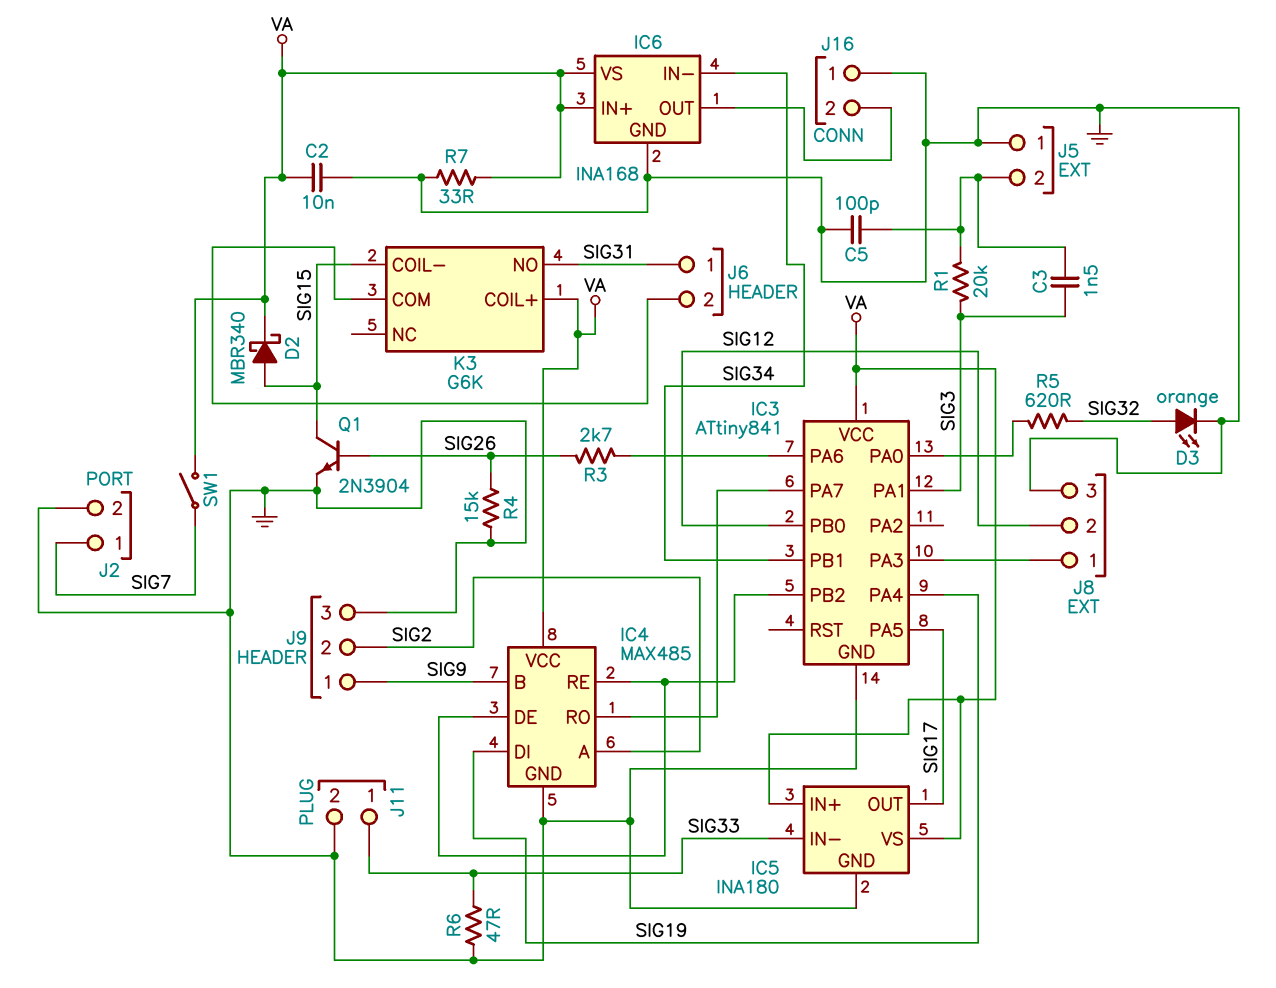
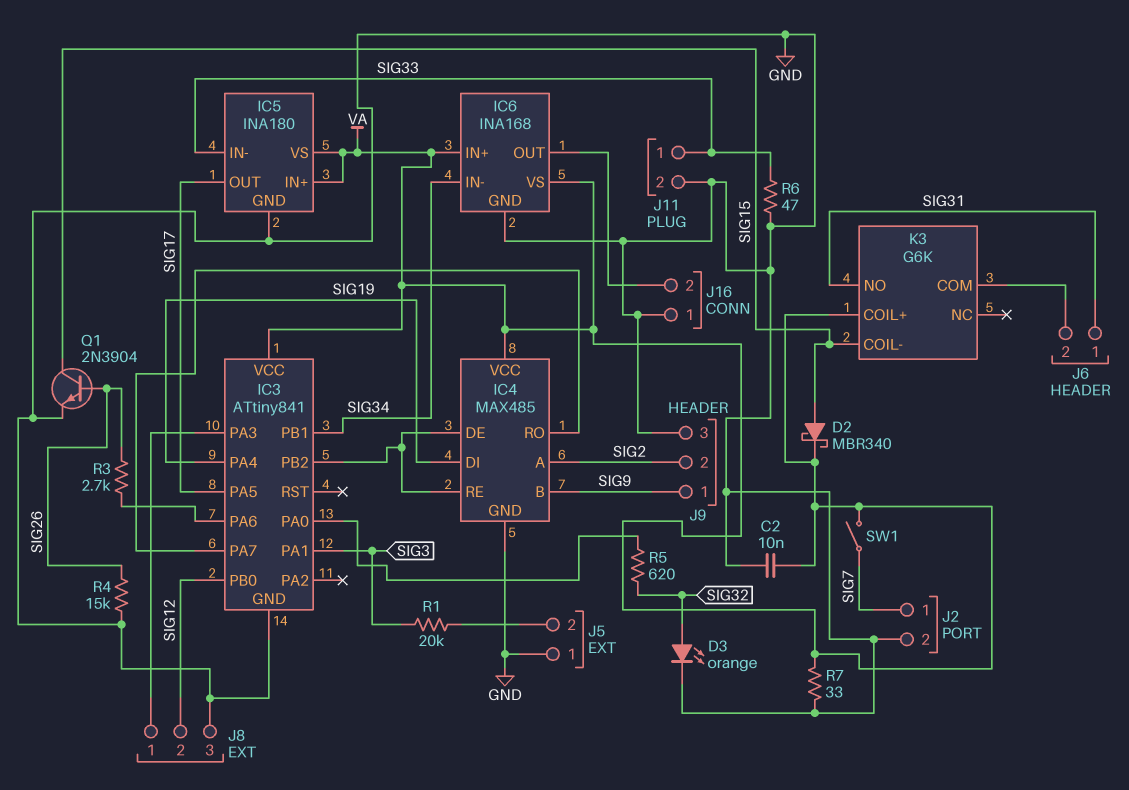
C3: 1.5nF (J5/2, SIG3) -> none
C5: 100pF (GND, J5/2) -> none

